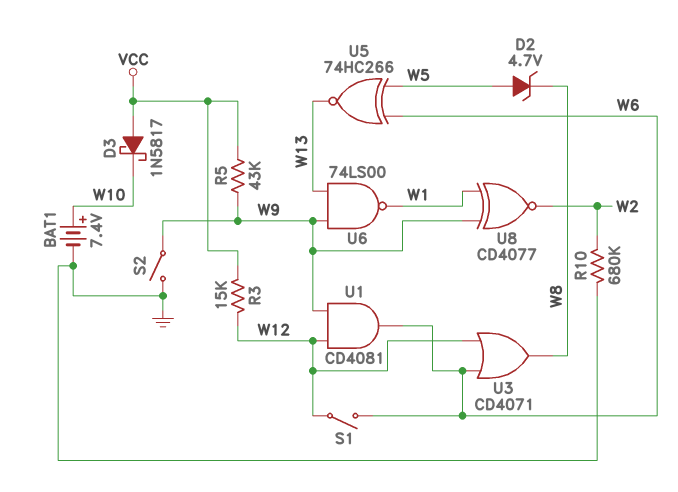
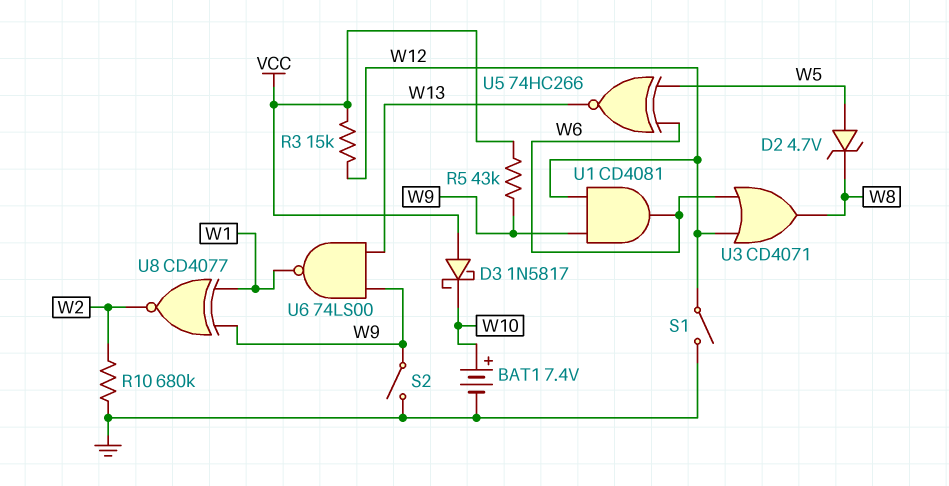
S1: switch (W6, W12) -> switch (GND, W12)

